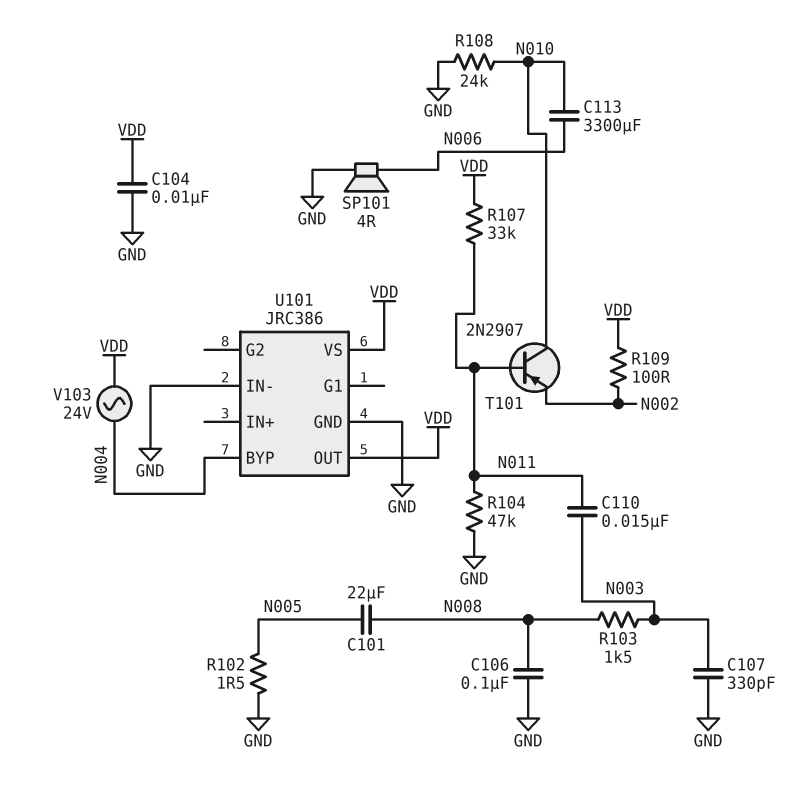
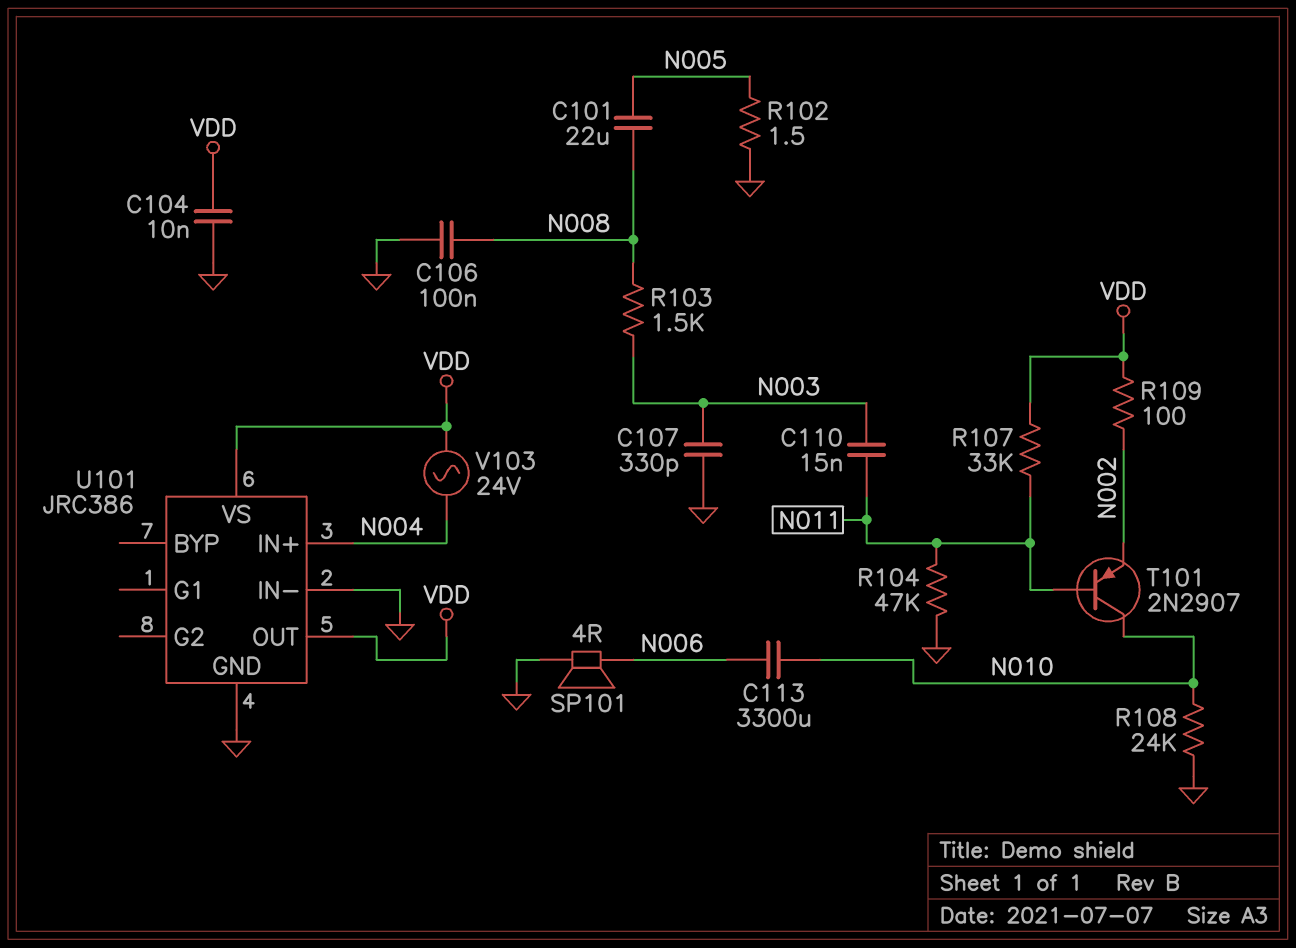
U101 pin BYP: N004 -> none
U101 pin IN+: none -> N004

